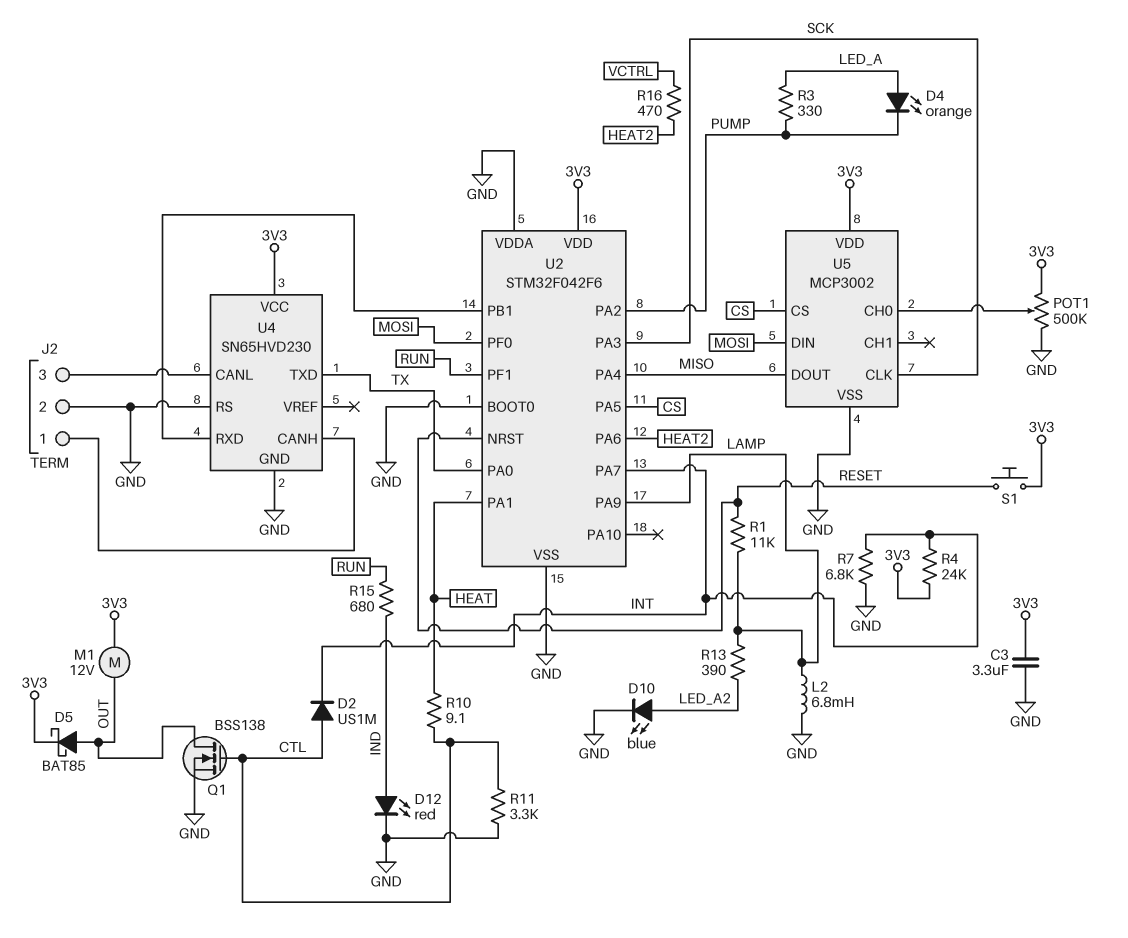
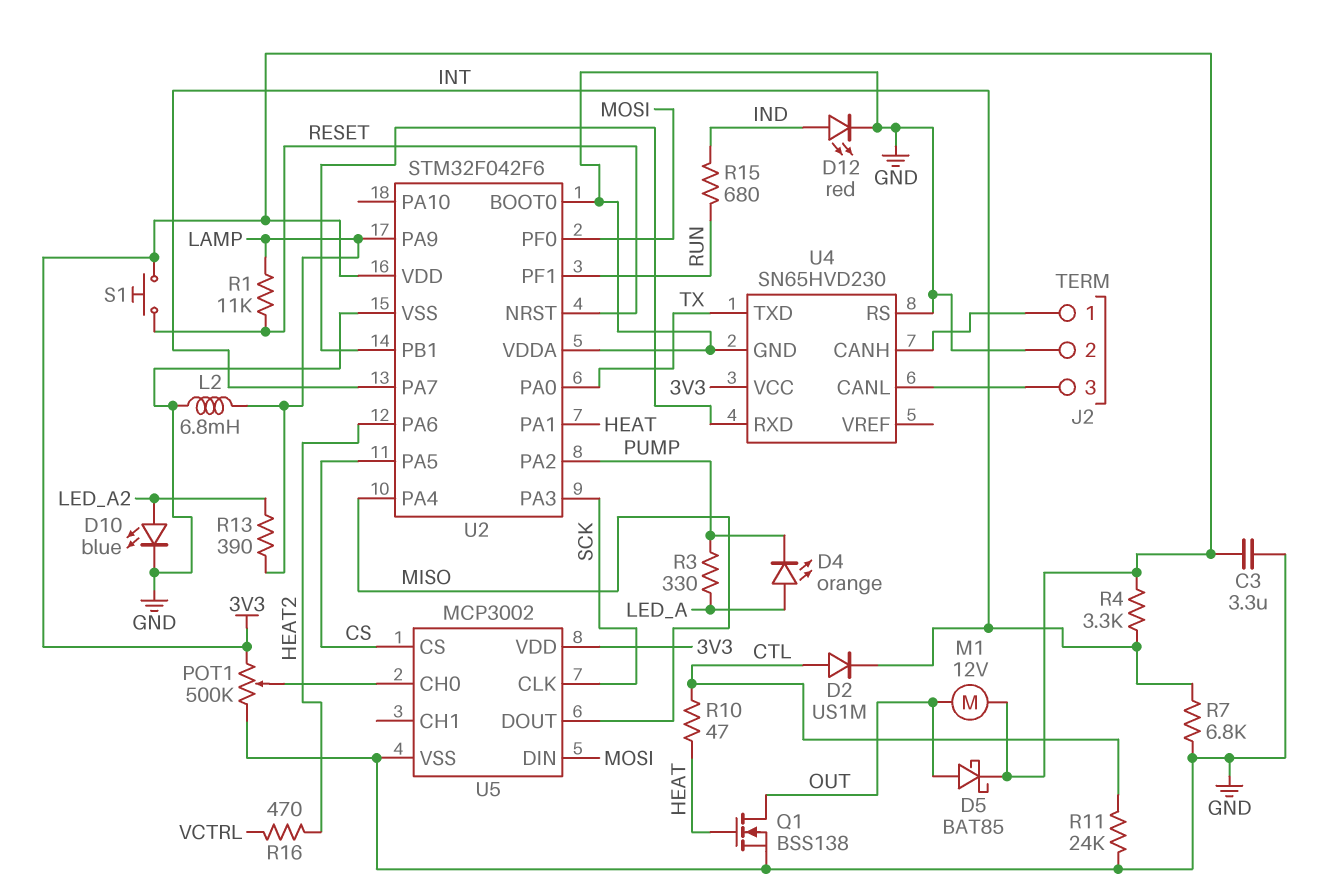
Q1: NMOS BSS138 (G CTL, D OUT, S GND) -> NMOS BSS138 (G HEAT, D OUT, S GND)
R4: 24k (3V3, INT) -> 3.3k (3V3, INT)
R10: 9.1 (CTL, HEAT) -> 47 (CTL, HEAT)
R11: 3.3k (CTL, GND) -> 24k (CTL, GND)

